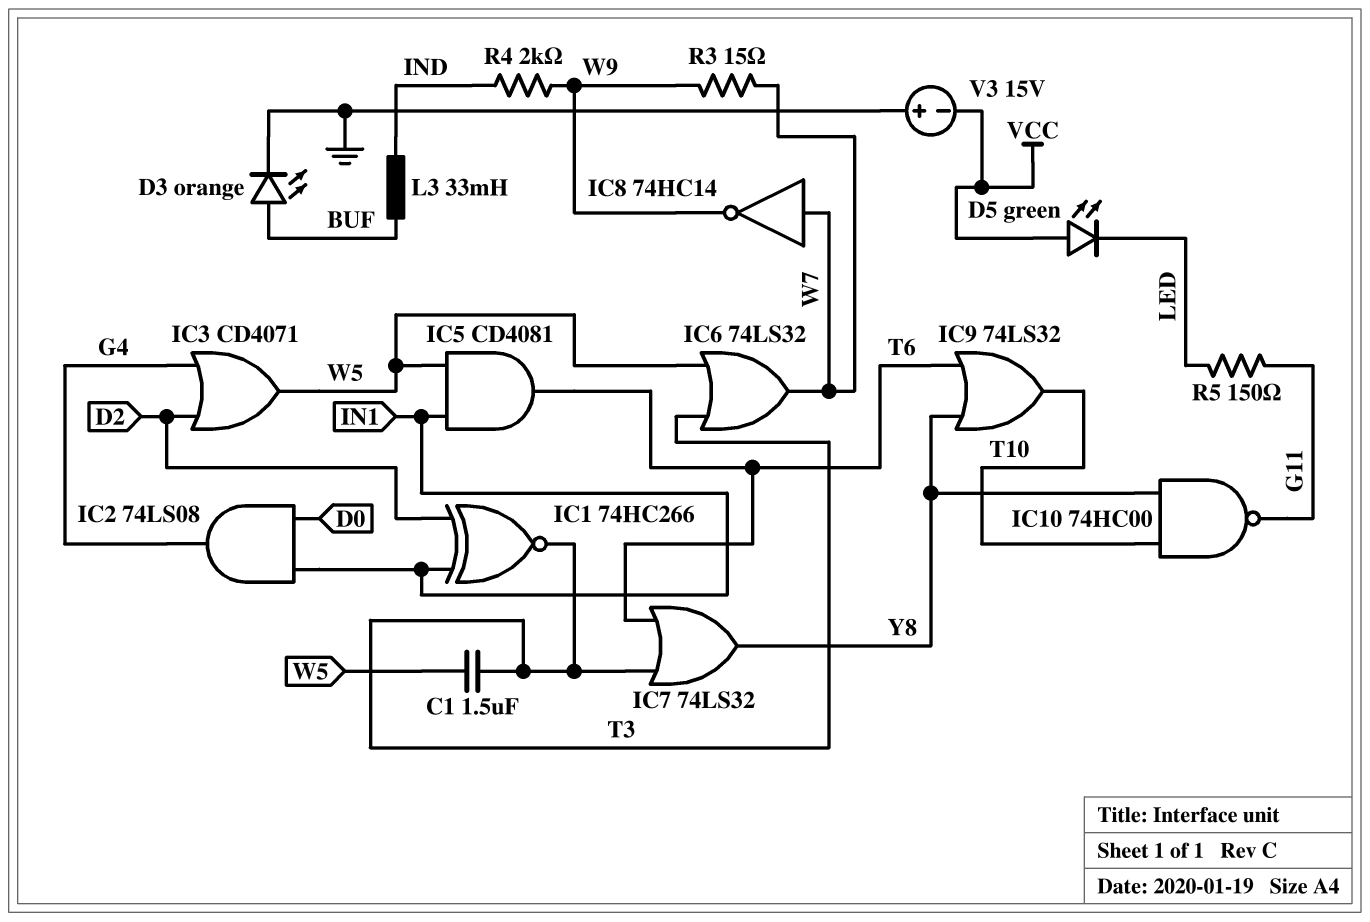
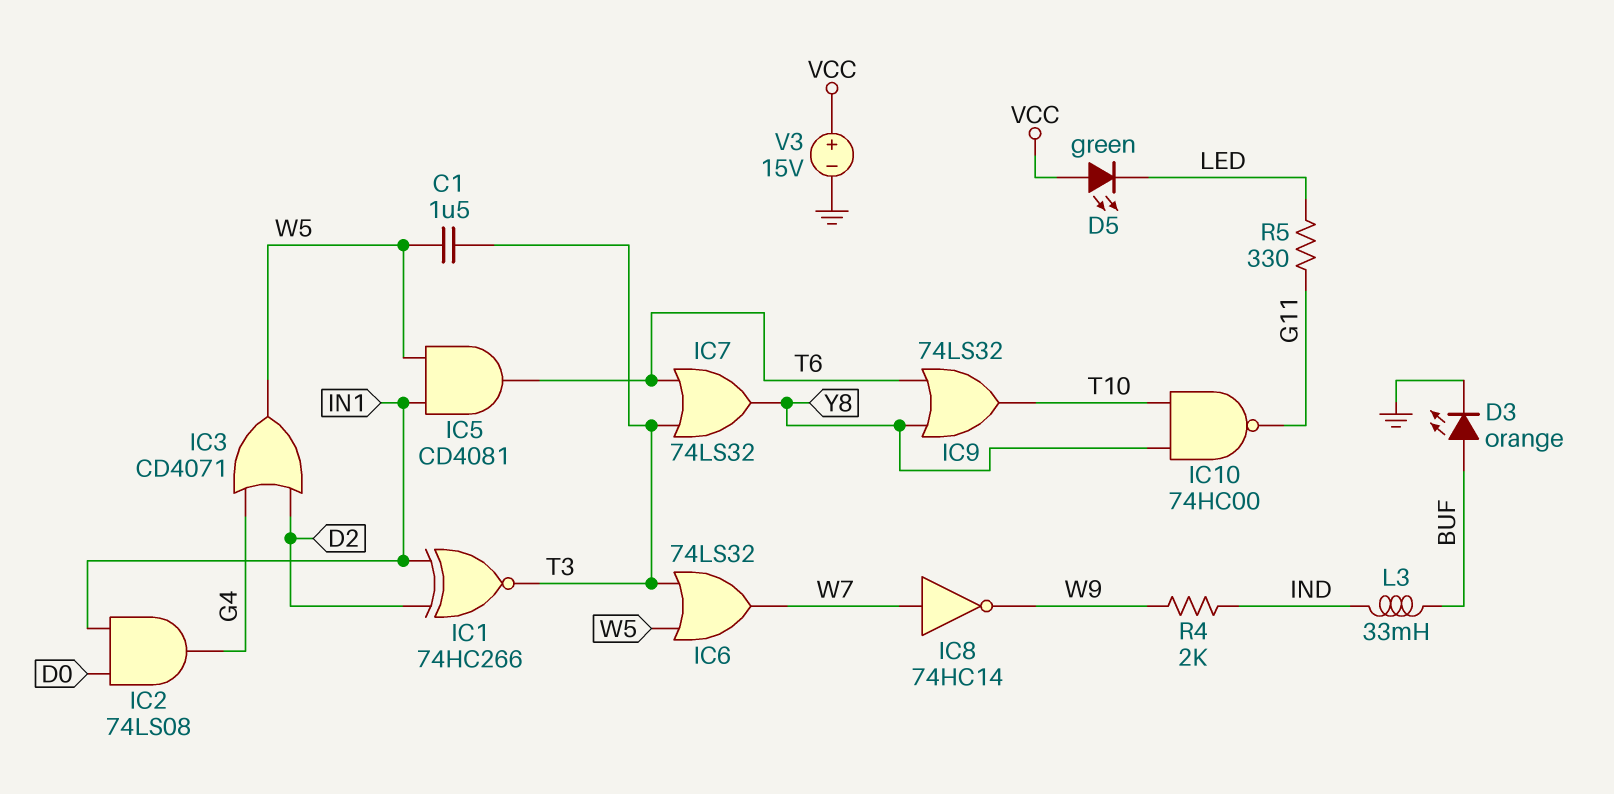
R3: 15 (W7, W9) -> none
R5: 150 (G11, LED) -> 330 (G11, LED)
V3: 15V (plus GND, minus VCC) -> 15V (plus VCC, minus GND)

